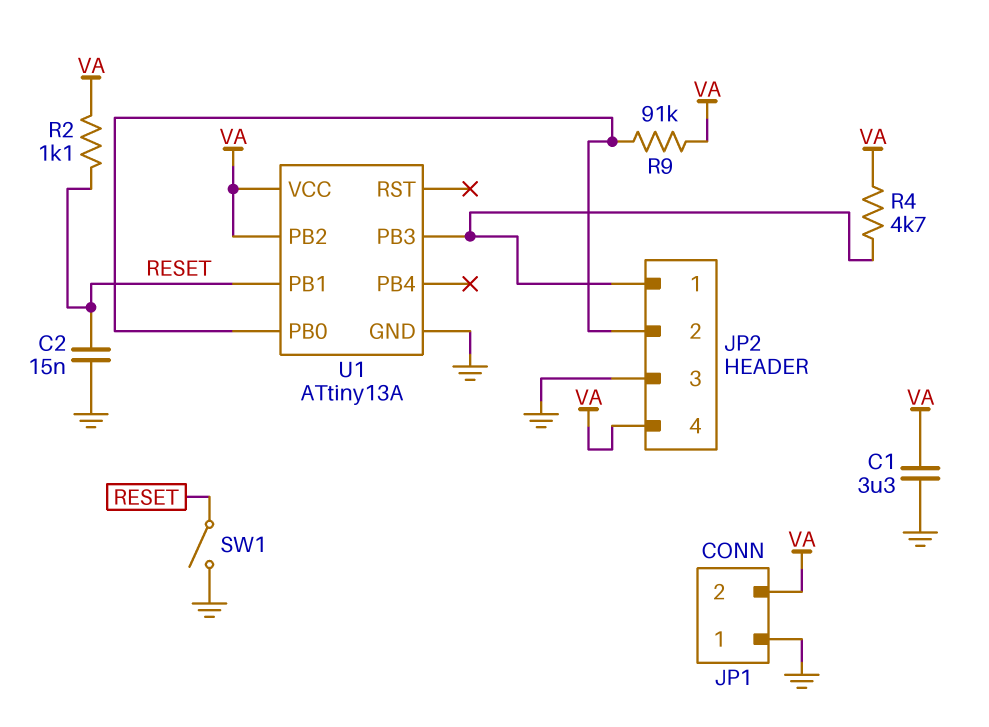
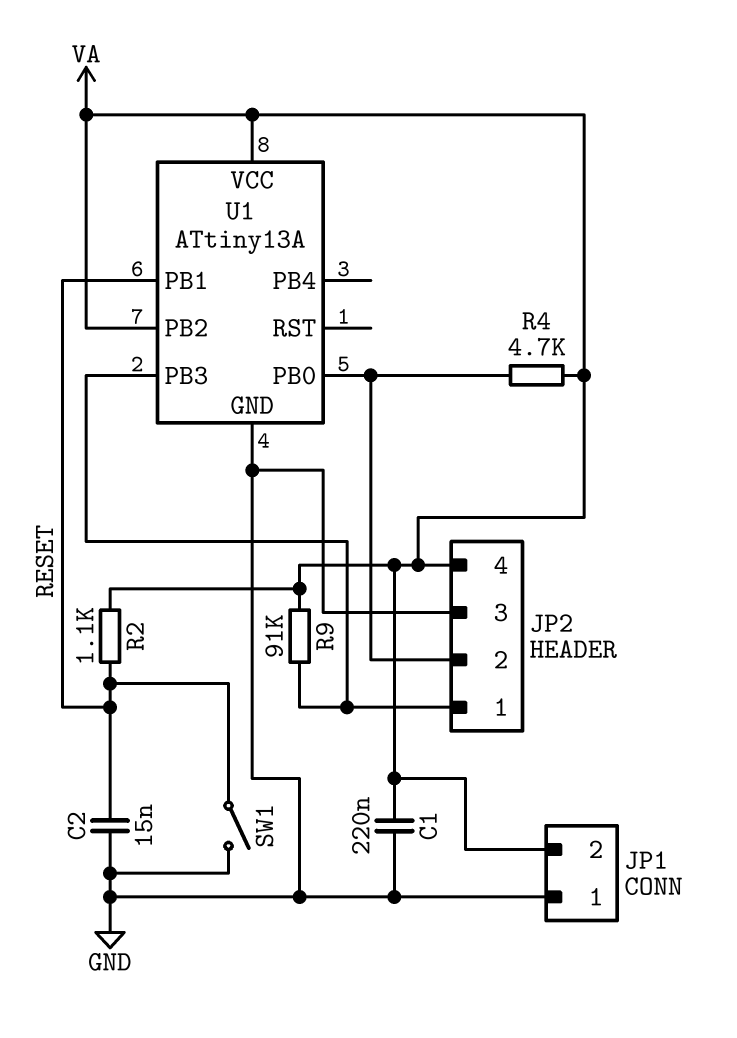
C1: 3.3uF (GND, VA) -> 220nF (GND, VA)
R4: 4.7k (JP2/1, VA) -> 4.7k (JP2/2, VA)
R9: 91k (JP2/2, VA) -> 91k (JP2/1, VA)

